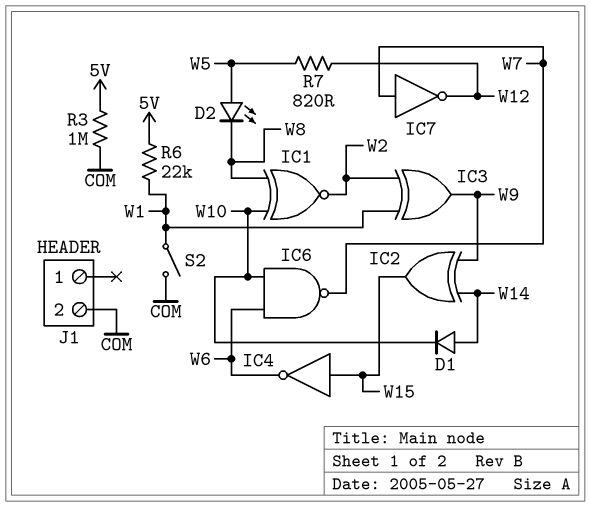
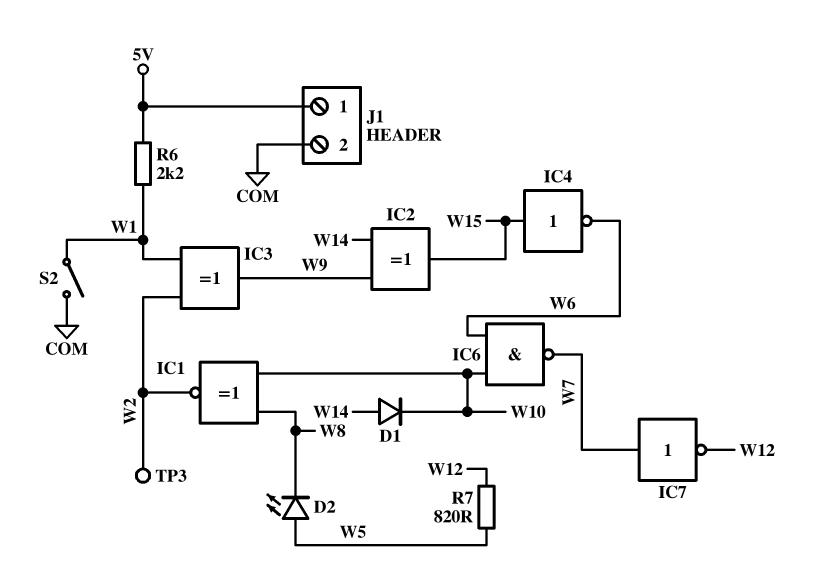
J1 pin 1: none -> 5V
R3: 1M (5V, COM) -> none
R6: 22k (5V, W1) -> 2.2k (5V, W1)
TP3: none -> test point (W2)

